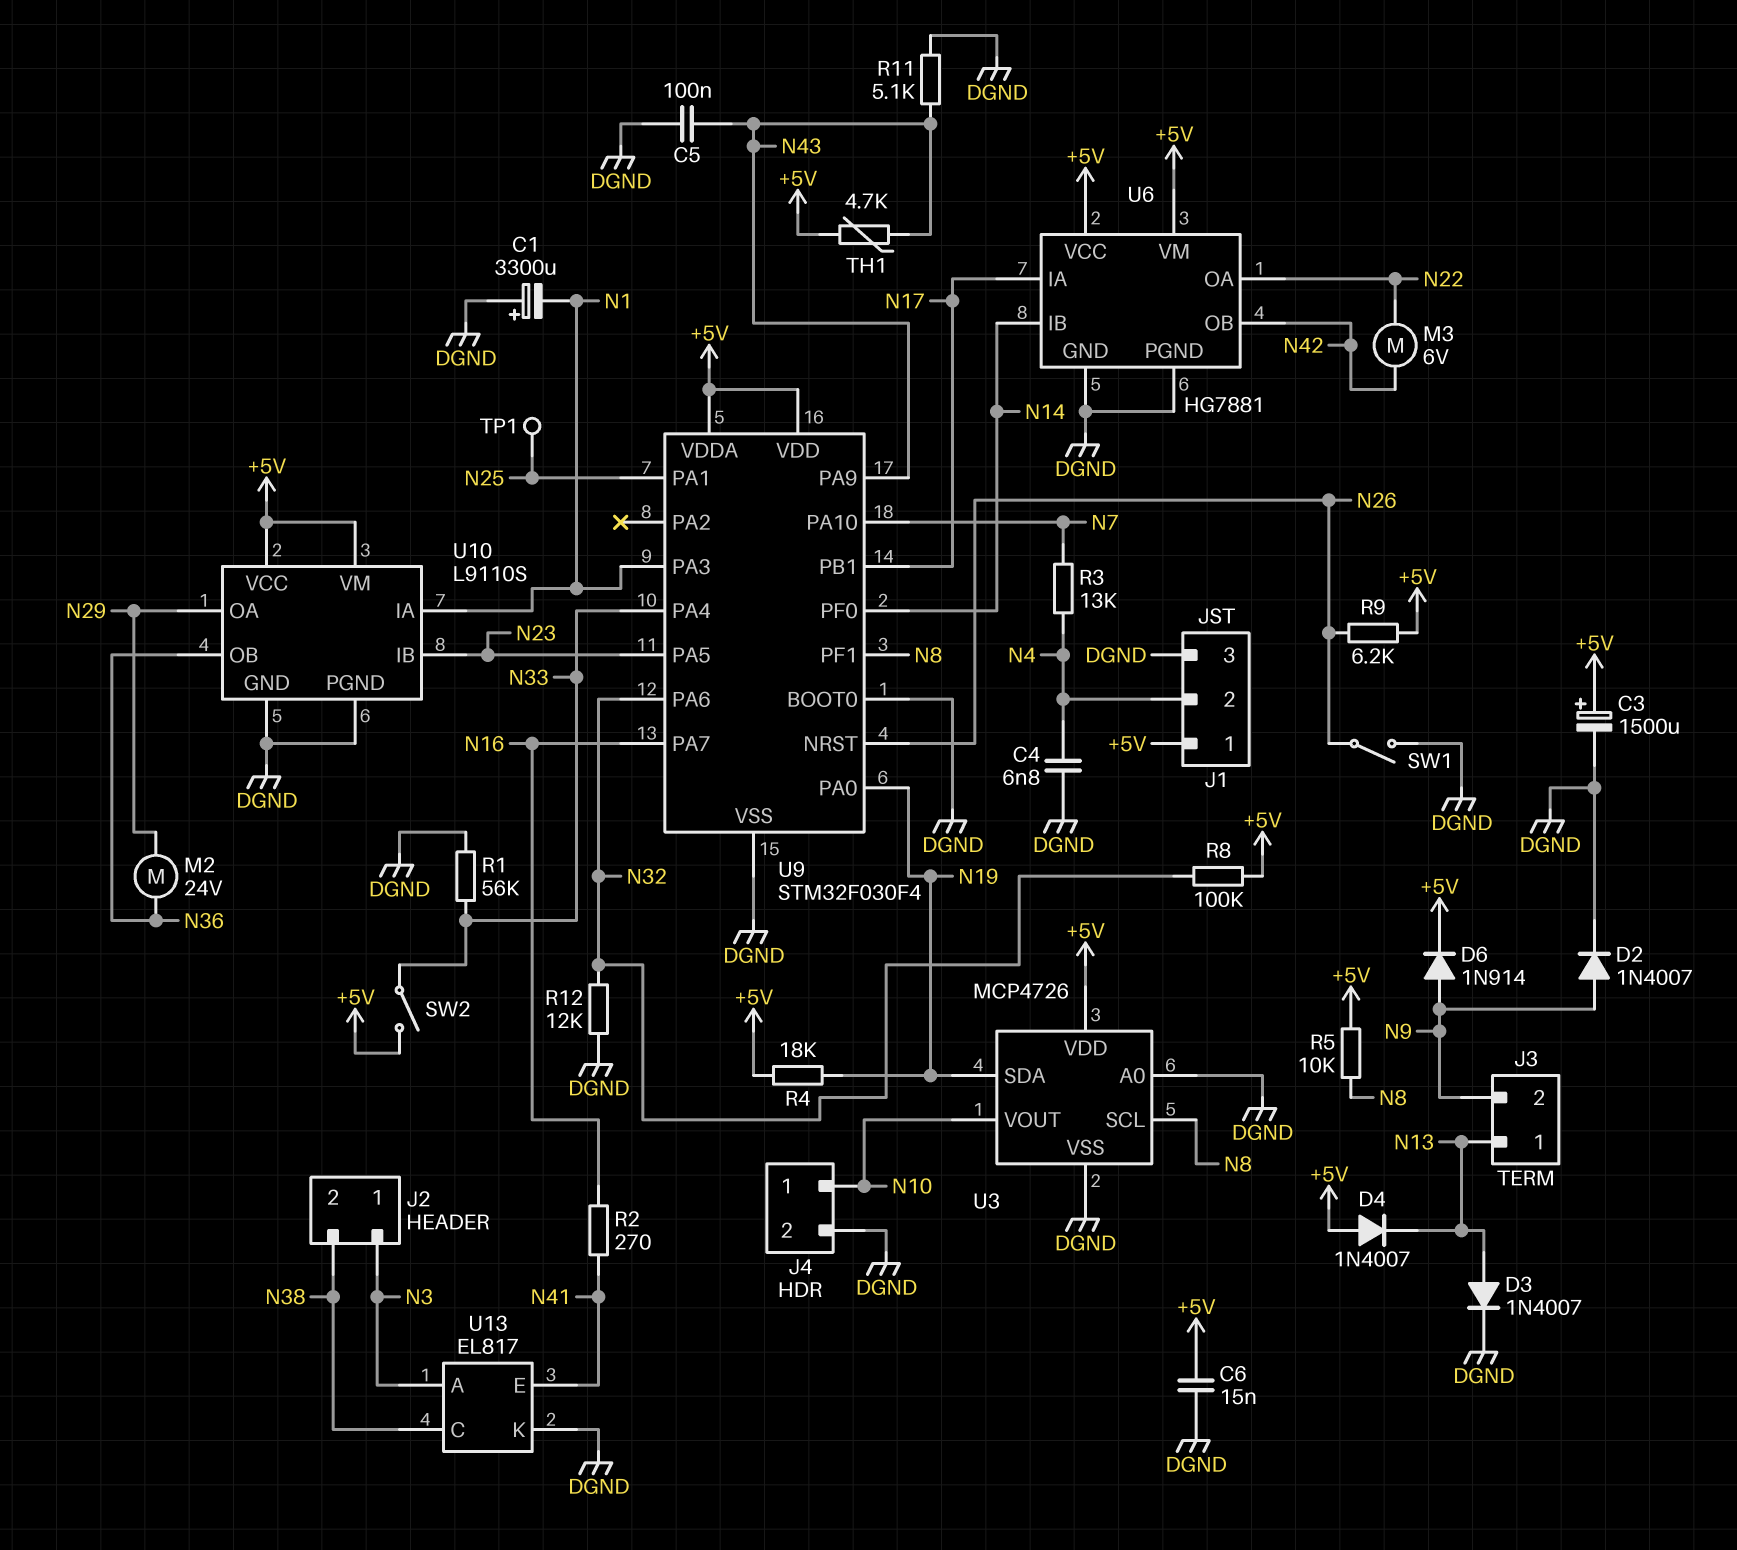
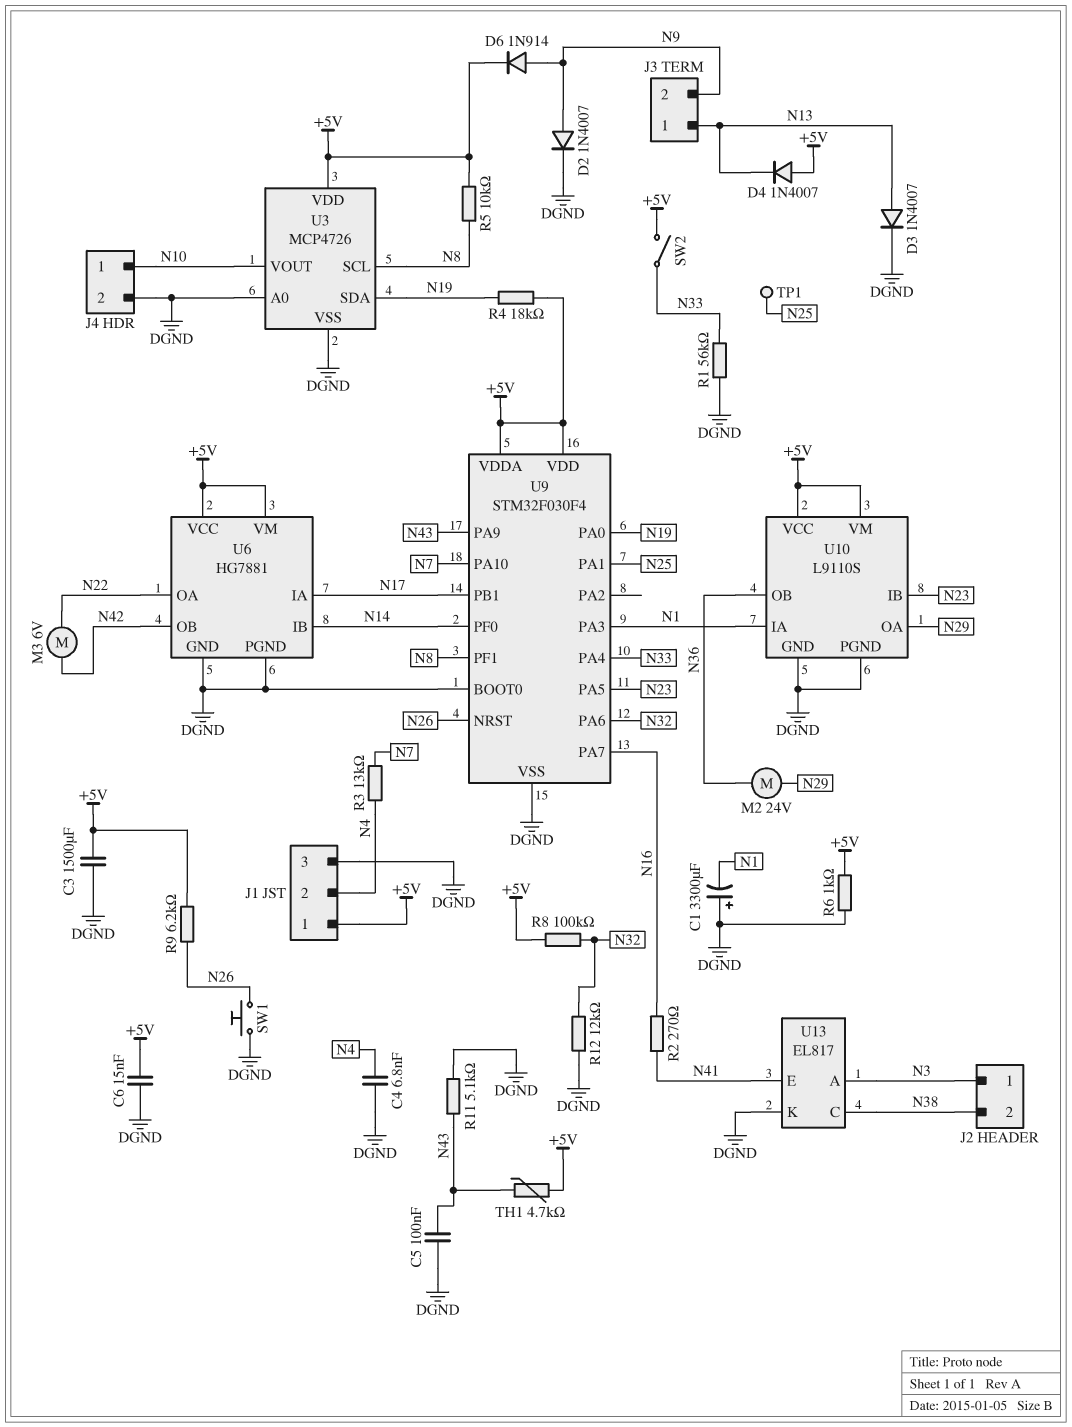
C3: 1500uF (plus +5V, minus DGND) -> 1500uF (+5V, DGND)
R6: none -> 1k (+5V, DGND)
SW1: switch (DGND, N26) -> button (DGND, N26)

